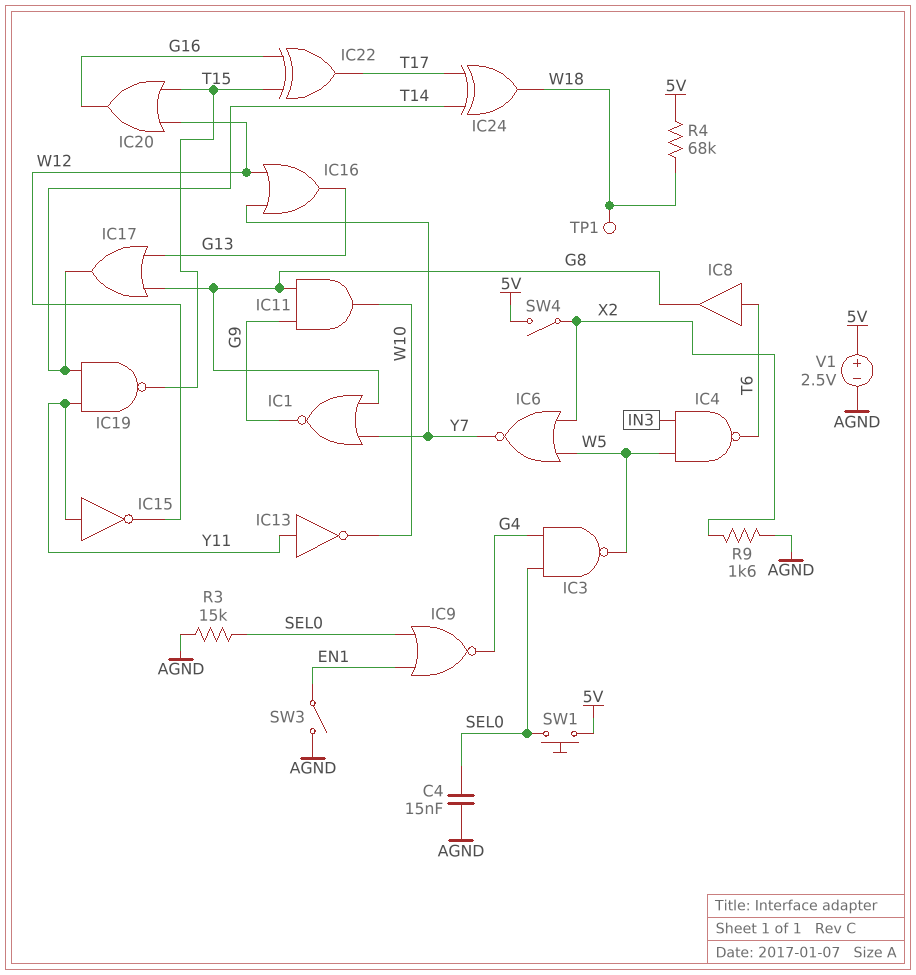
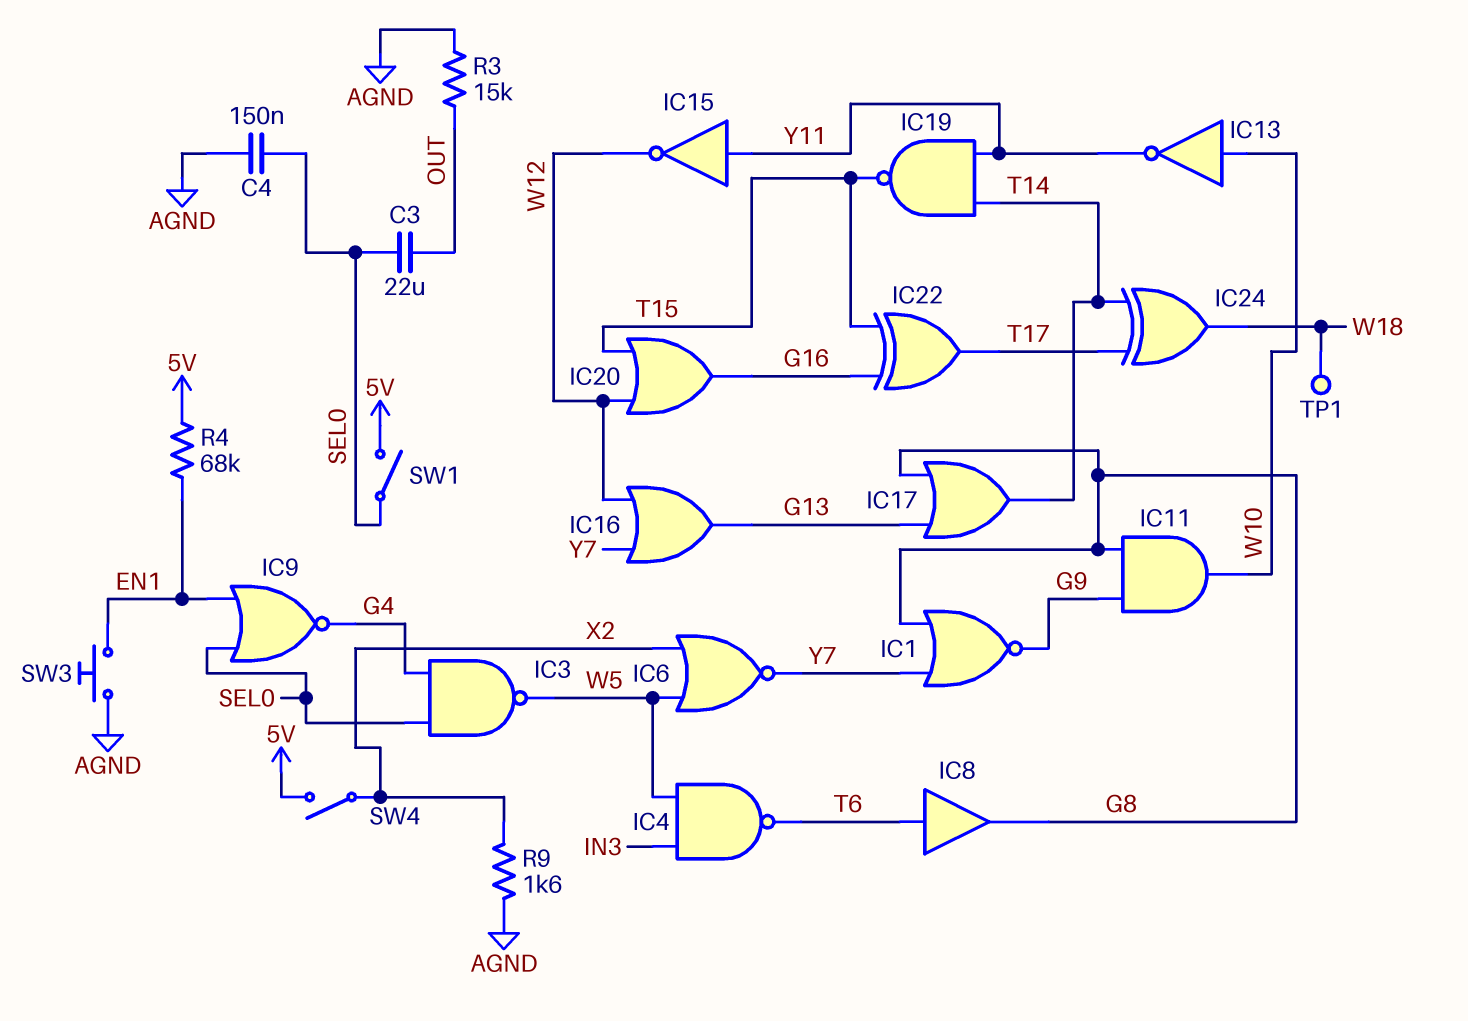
C3: none -> 22uF (OUT, SEL0)
C4: 15nF (AGND, SEL0) -> 150nF (AGND, SEL0)
IC13: NOT (in Y11, out W10) -> NOT (in W10, out Y11)
R3: 15k (AGND, SEL0) -> 15k (AGND, OUT)
R4: 68k (5V, W18) -> 68k (5V, EN1)
SW1: button (5V, SEL0) -> switch (5V, SEL0)
SW3: switch (AGND, EN1) -> button (AGND, EN1)
V1: 2.5V (plus 5V, minus AGND) -> none

